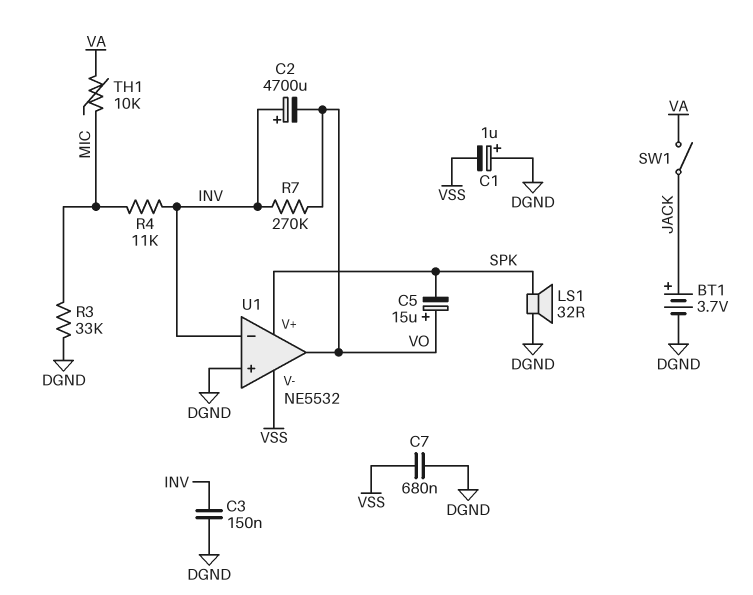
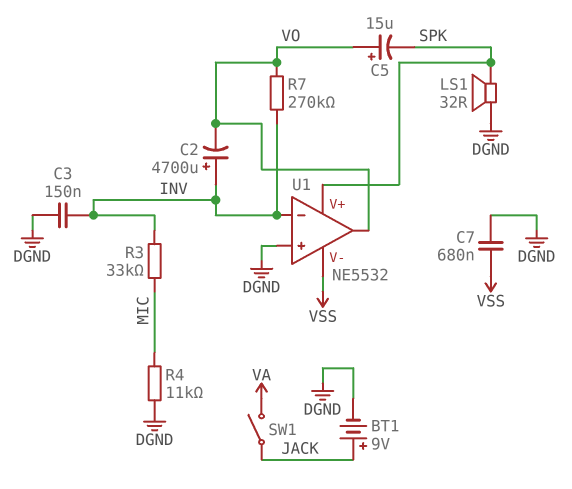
BT1: 3.7V (plus JACK, minus DGND) -> 9V (plus JACK, minus DGND)
C1: 1uF (plus DGND, minus VSS) -> none
R3: 33k (DGND, MIC) -> 33k (INV, MIC)
R4: 11k (INV, MIC) -> 11k (DGND, MIC)
TH1: 10k (MIC, VA) -> none

